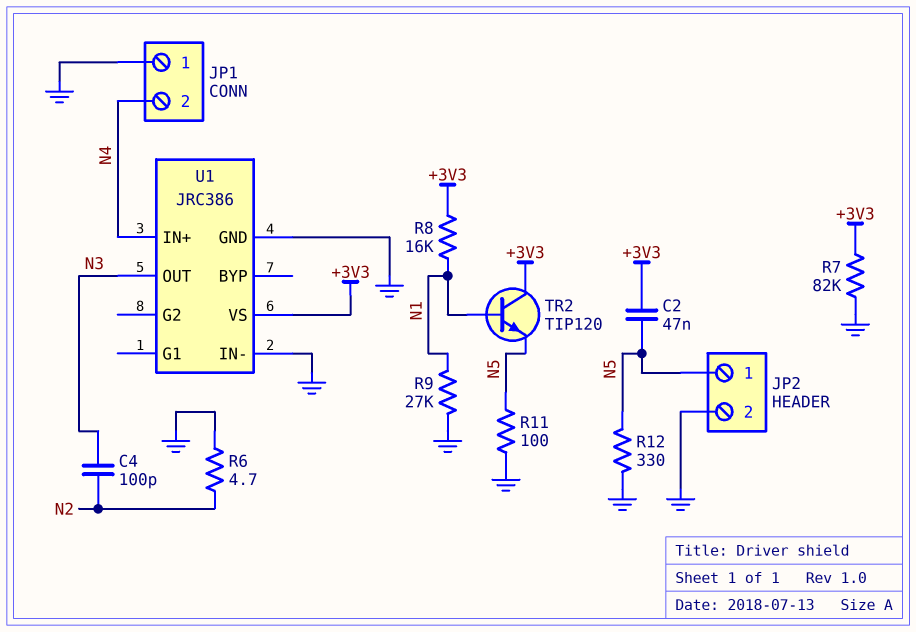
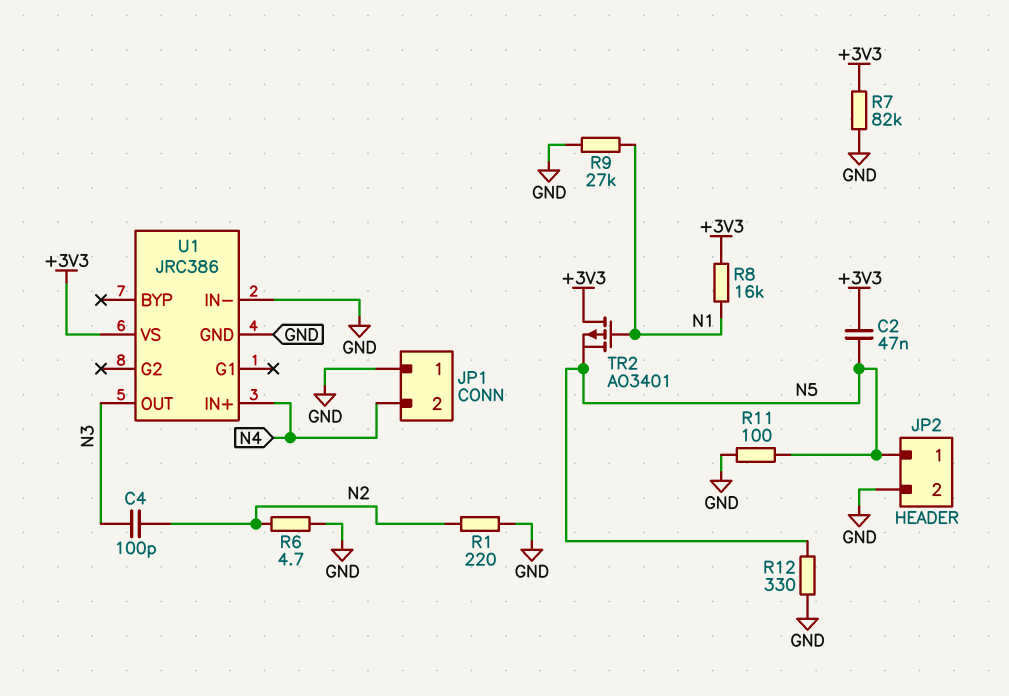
R1: none -> 220 (GND, N2)
TR2: NPN TIP120 (B N1, C +3V3, E N5) -> PMOS AO3401 (G N1, D +3V3, S N5)

